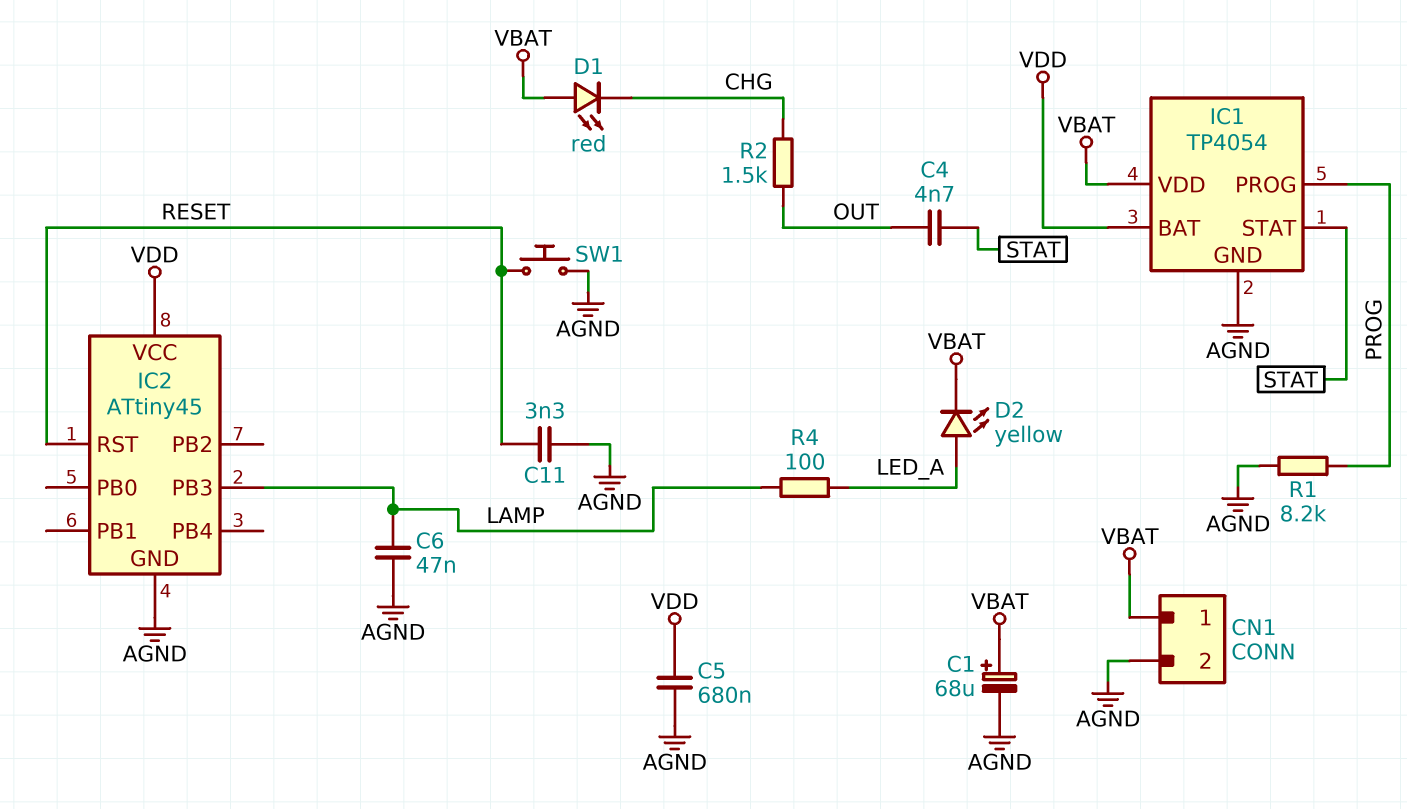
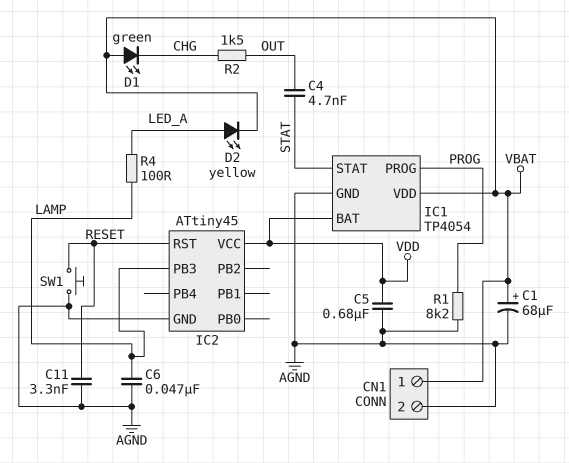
D1: LED red (A VBAT, K CHG) -> LED green (A VBAT, K CHG)

